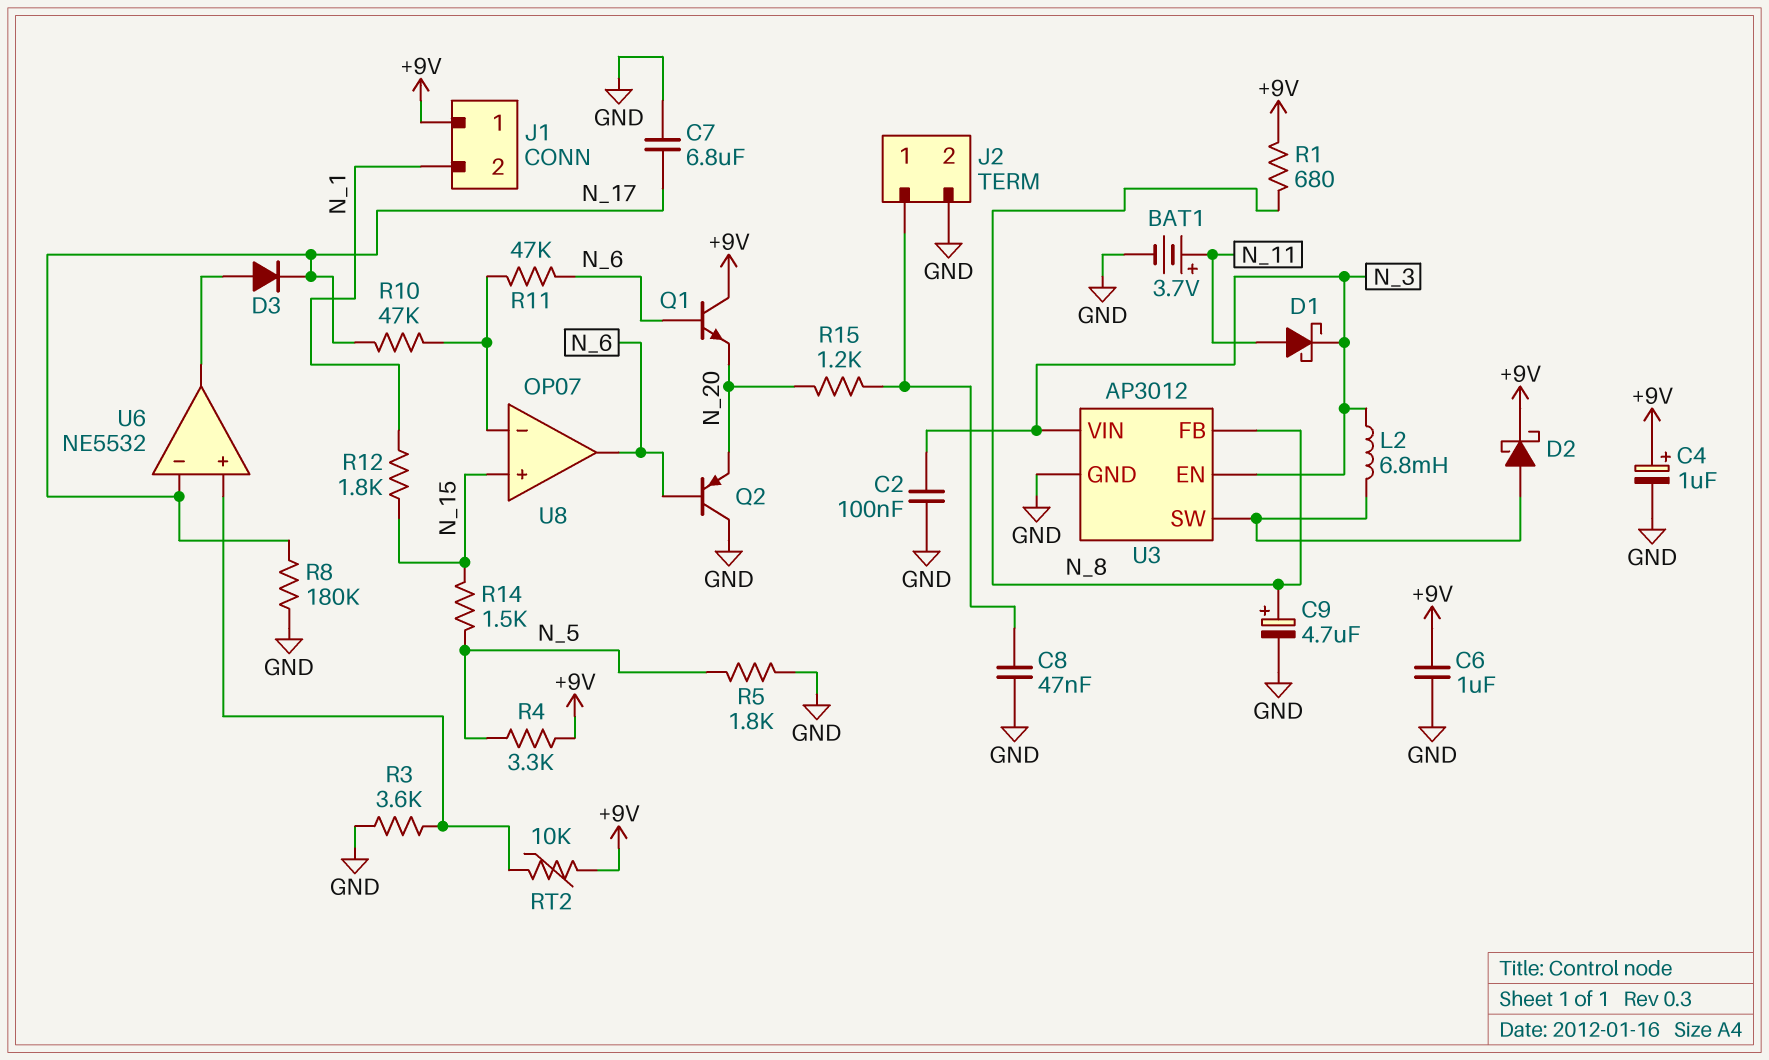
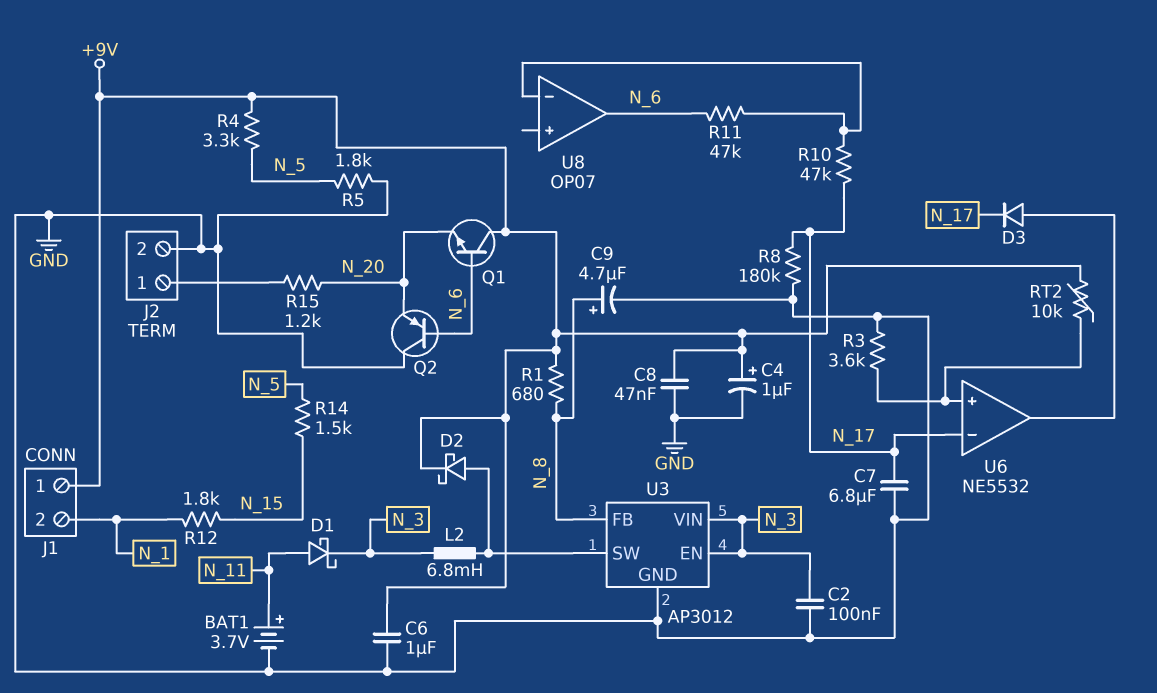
C8: 47nF (GND, J2/1) -> 47nF (+9V, GND)
U8 pin in+: N_15 -> none

